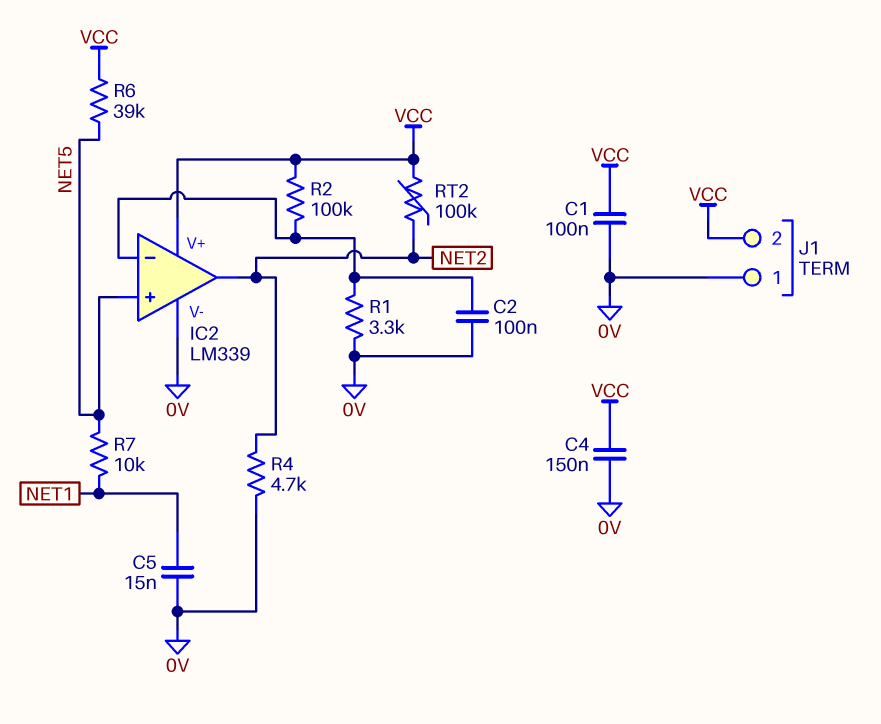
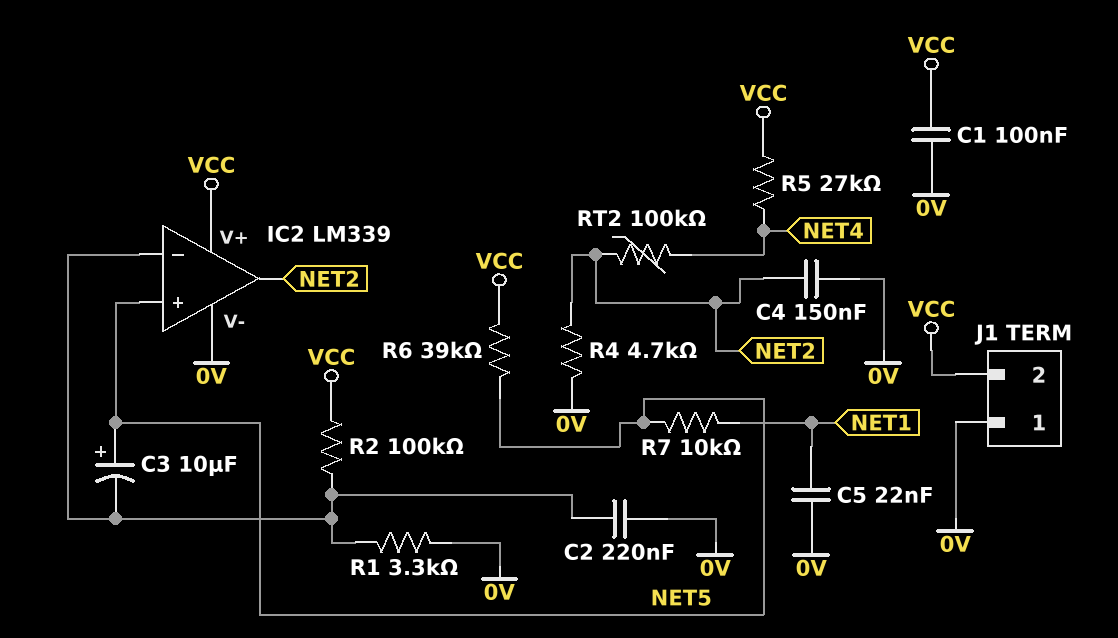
C2: 100nF (0V, IC2/in-) -> 220nF (0V, IC2/in-)
C3: none -> 10uF (plus NET5, minus IC2/in-)
C4: 150nF (0V, VCC) -> 150nF (0V, NET2)
C5: 15nF (0V, NET1) -> 22nF (0V, NET1)
R5: none -> 27k (NET4, VCC)
RT2: 100k (NET2, VCC) -> 100k (NET2, NET4)

